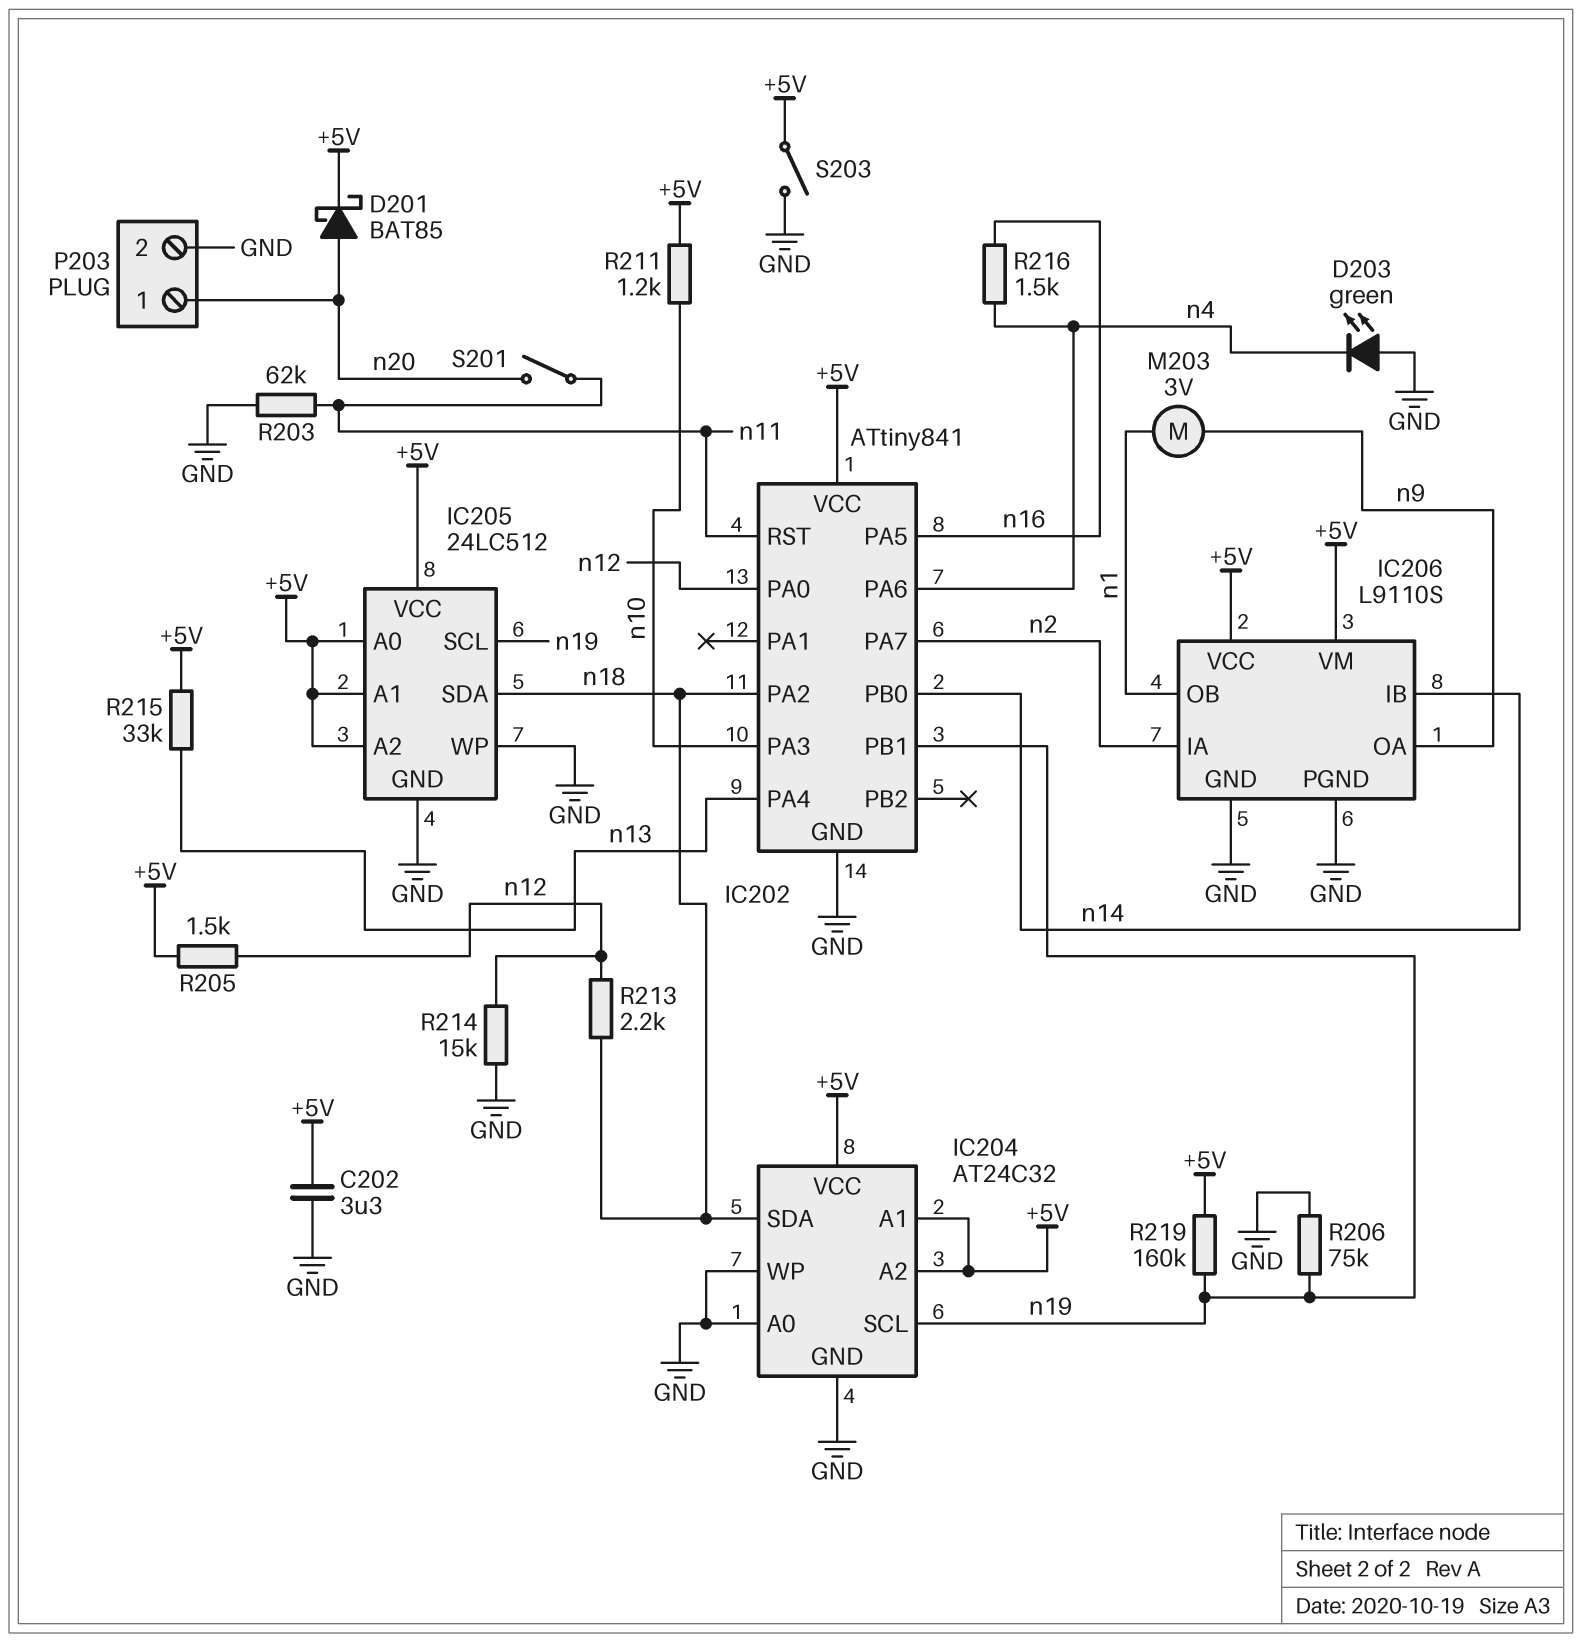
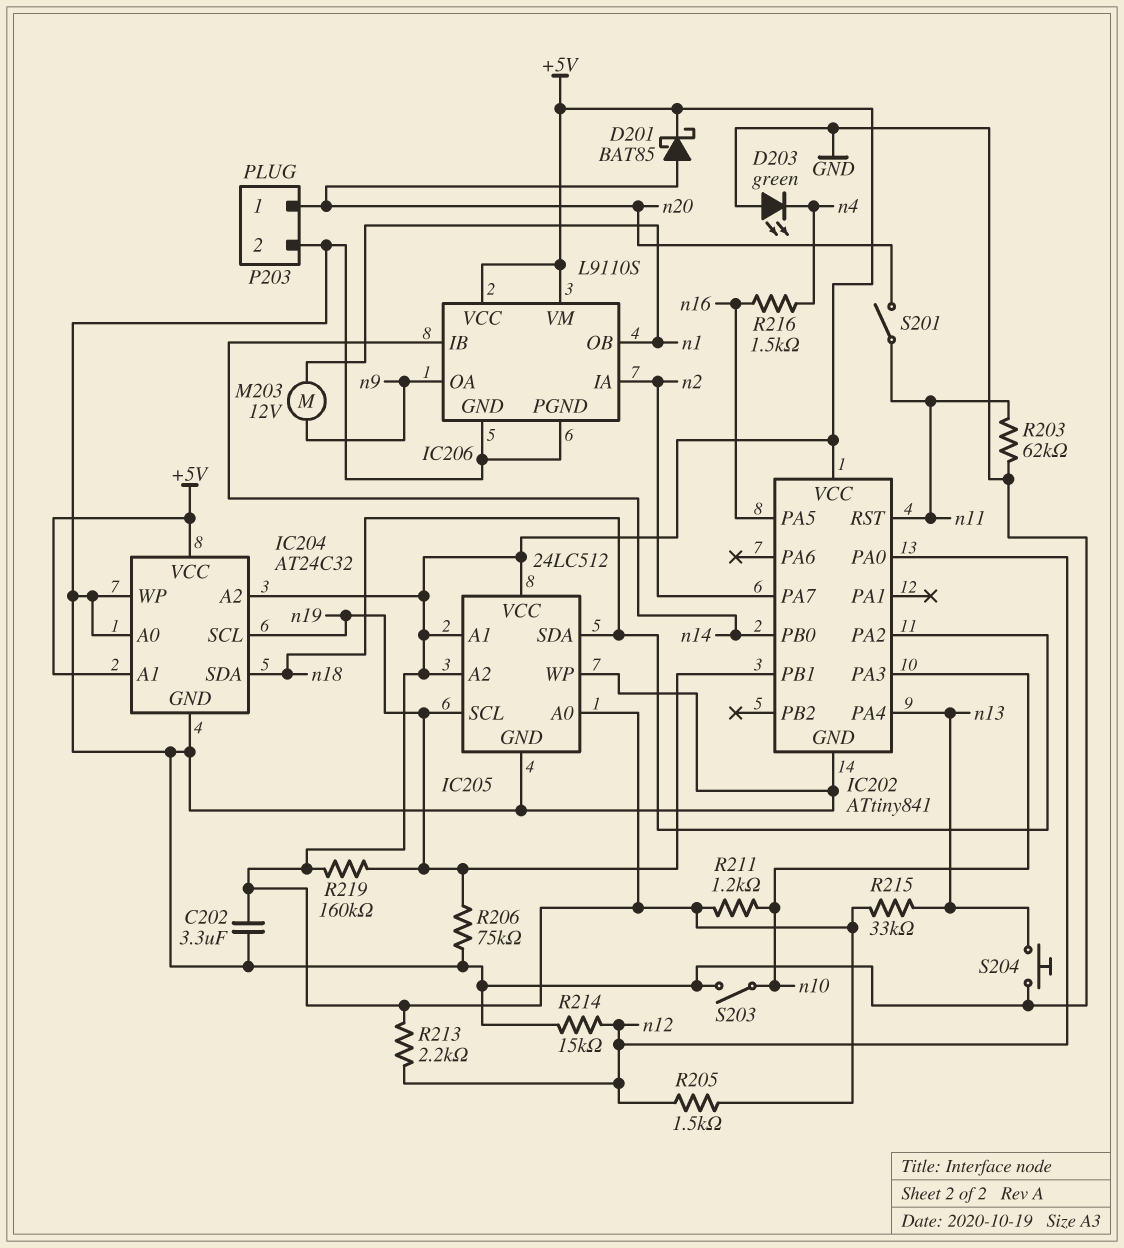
IC202 pin PA6: n4 -> none
M203: motor 3V (n1, n9) -> motor 12V (n1, n9)
R213: 2.2k (n12, n18) -> 2.2k (+5V, n12)
S203: switch (+5V, GND) -> switch (GND, n10)
S204: none -> button (GND, n13)

